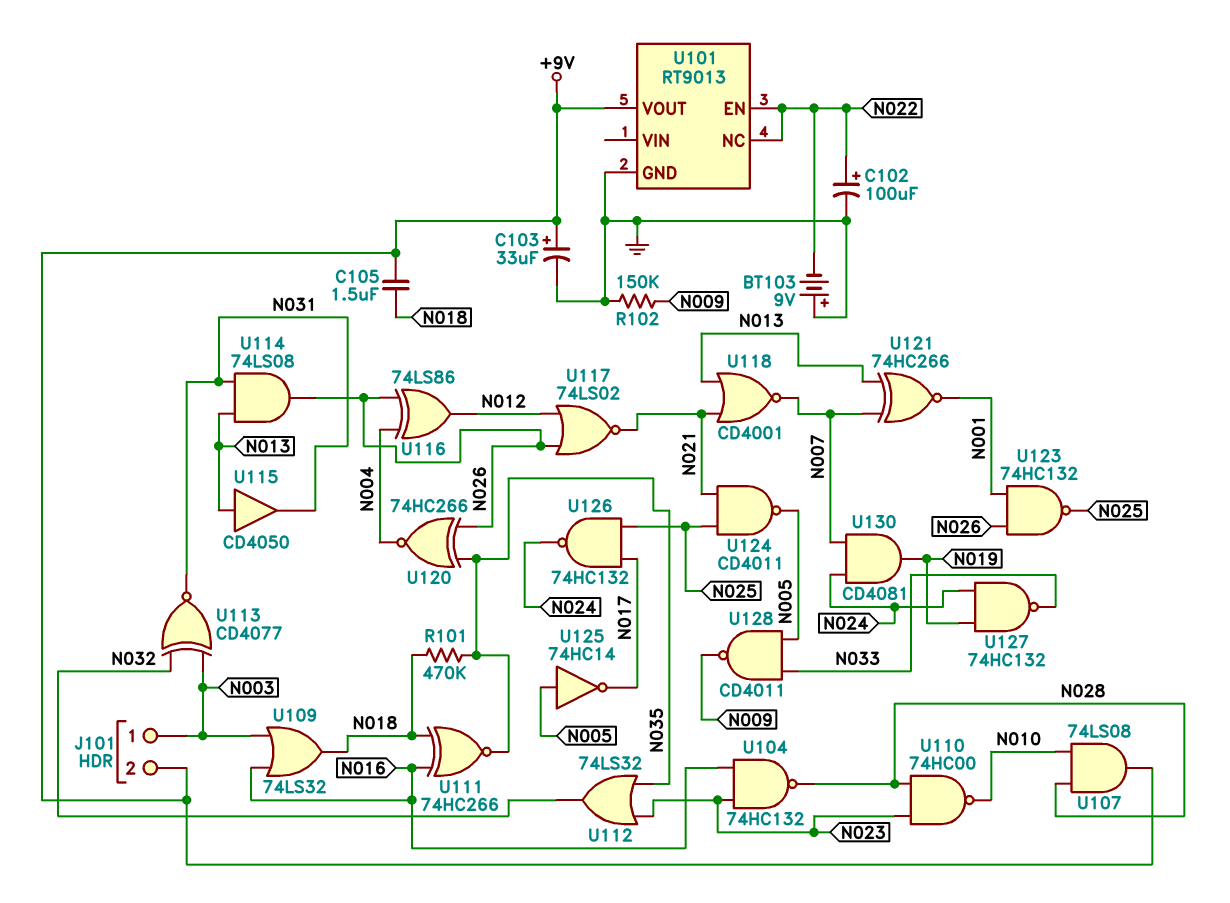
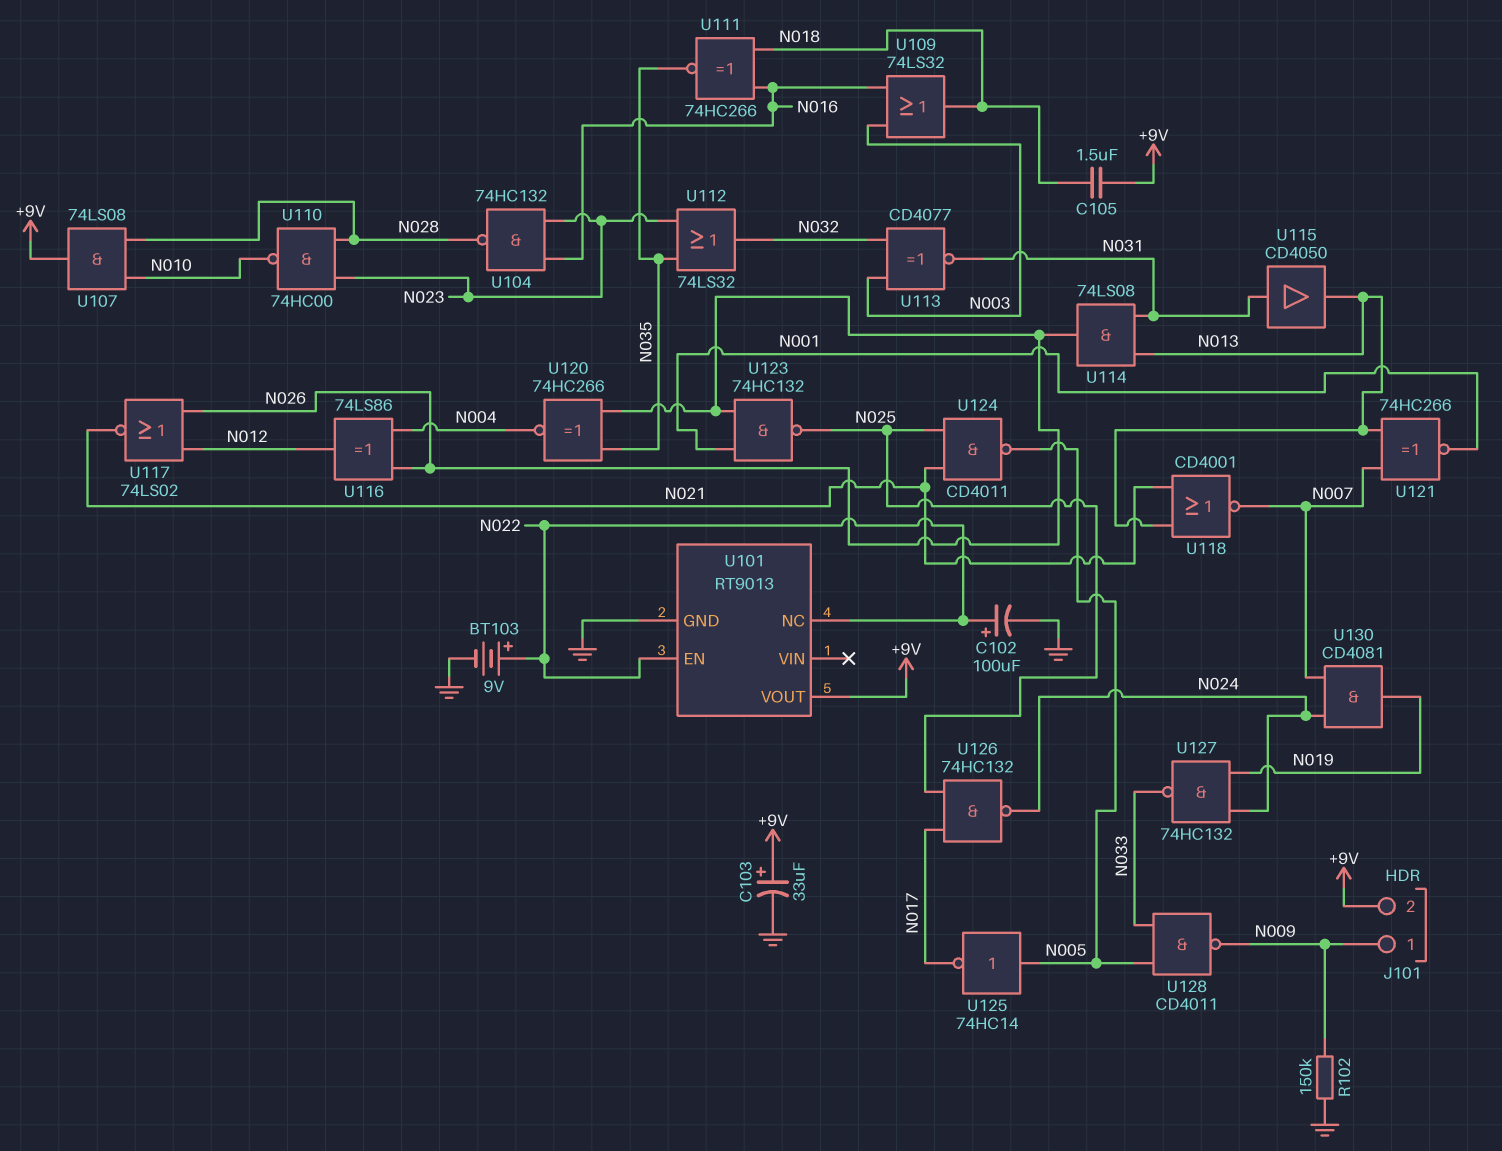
BT103: 9V (plus GND, minus N022) -> 9V (plus N022, minus GND)
J101 pin 1: N003 -> N009
R101: 470k (N018, N035) -> none
U115: buffer CD4050 (in N013, out N031) -> buffer CD4050 (in N031, out N013)

